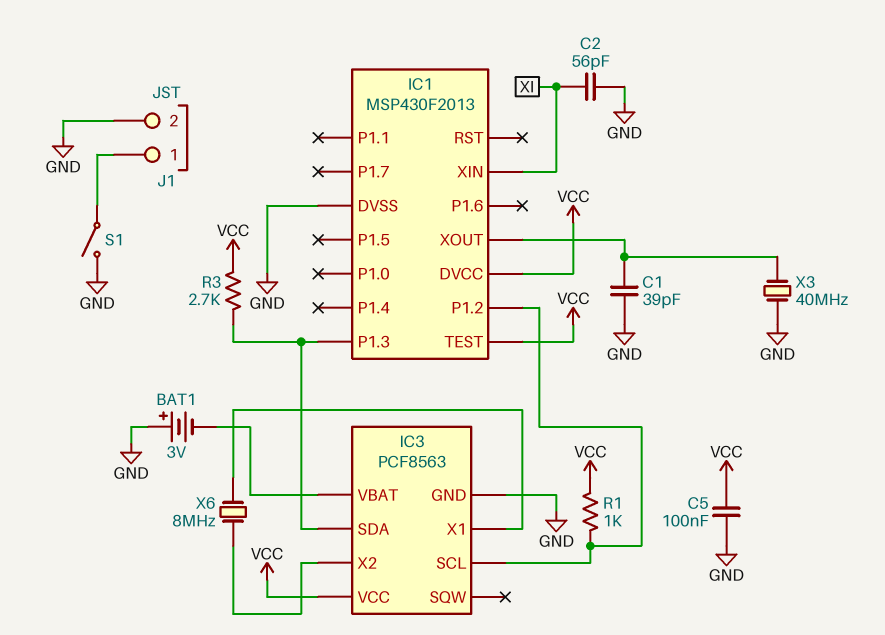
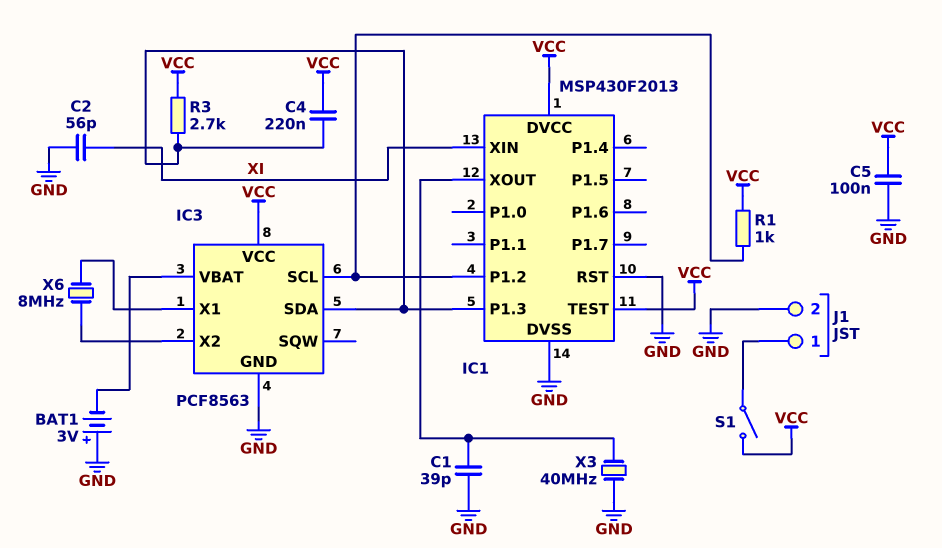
C4: none -> 220nF (IC1/P1.3, VCC)
IC1 pin RST: none -> GND
S1: switch (GND, J1/1) -> switch (J1/1, VCC)

